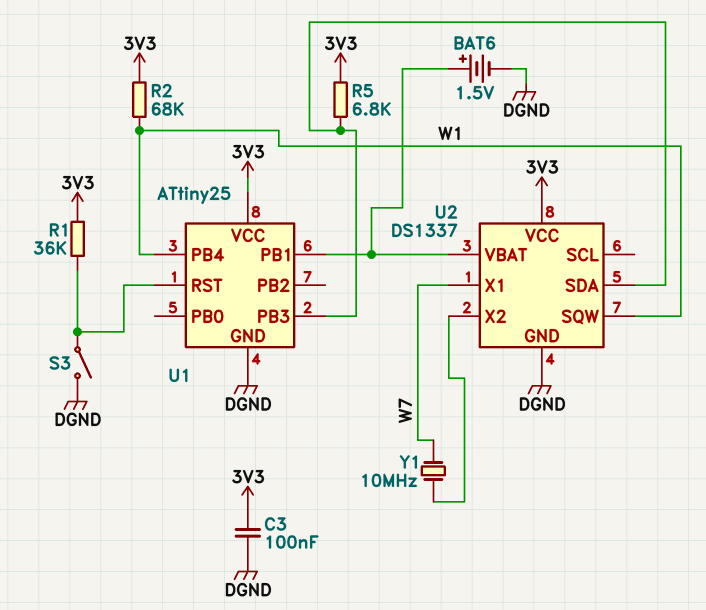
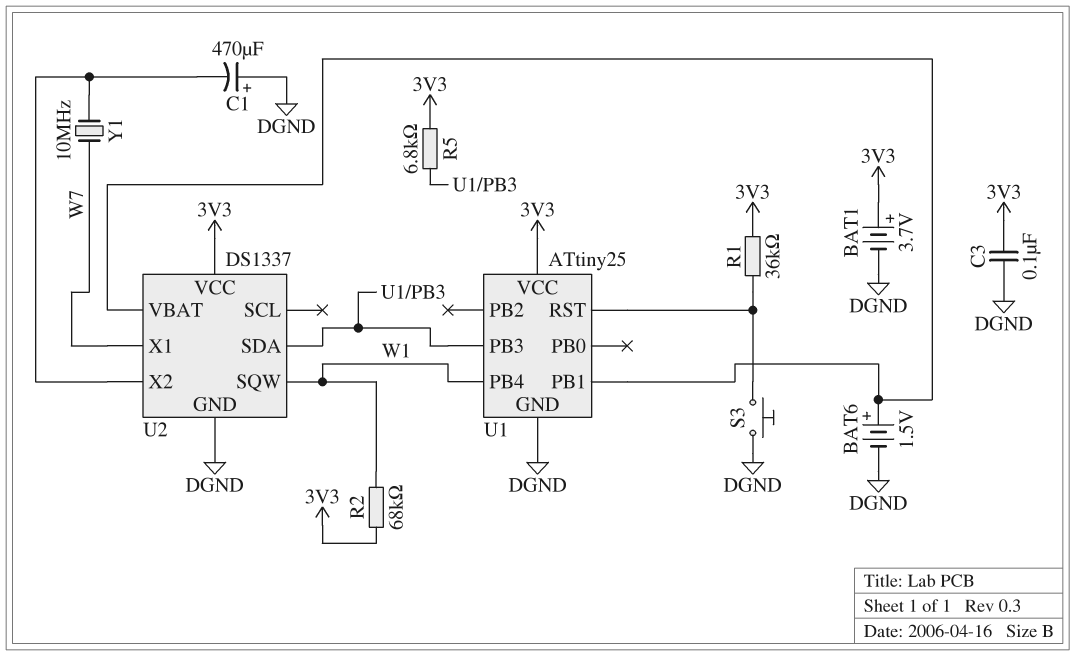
BAT1: none -> 3.7V (plus 3V3, minus DGND)
C1: none -> 470uF (plus DGND, minus U2/X2)
S3: switch (DGND, U1/RST) -> button (DGND, U1/RST)

